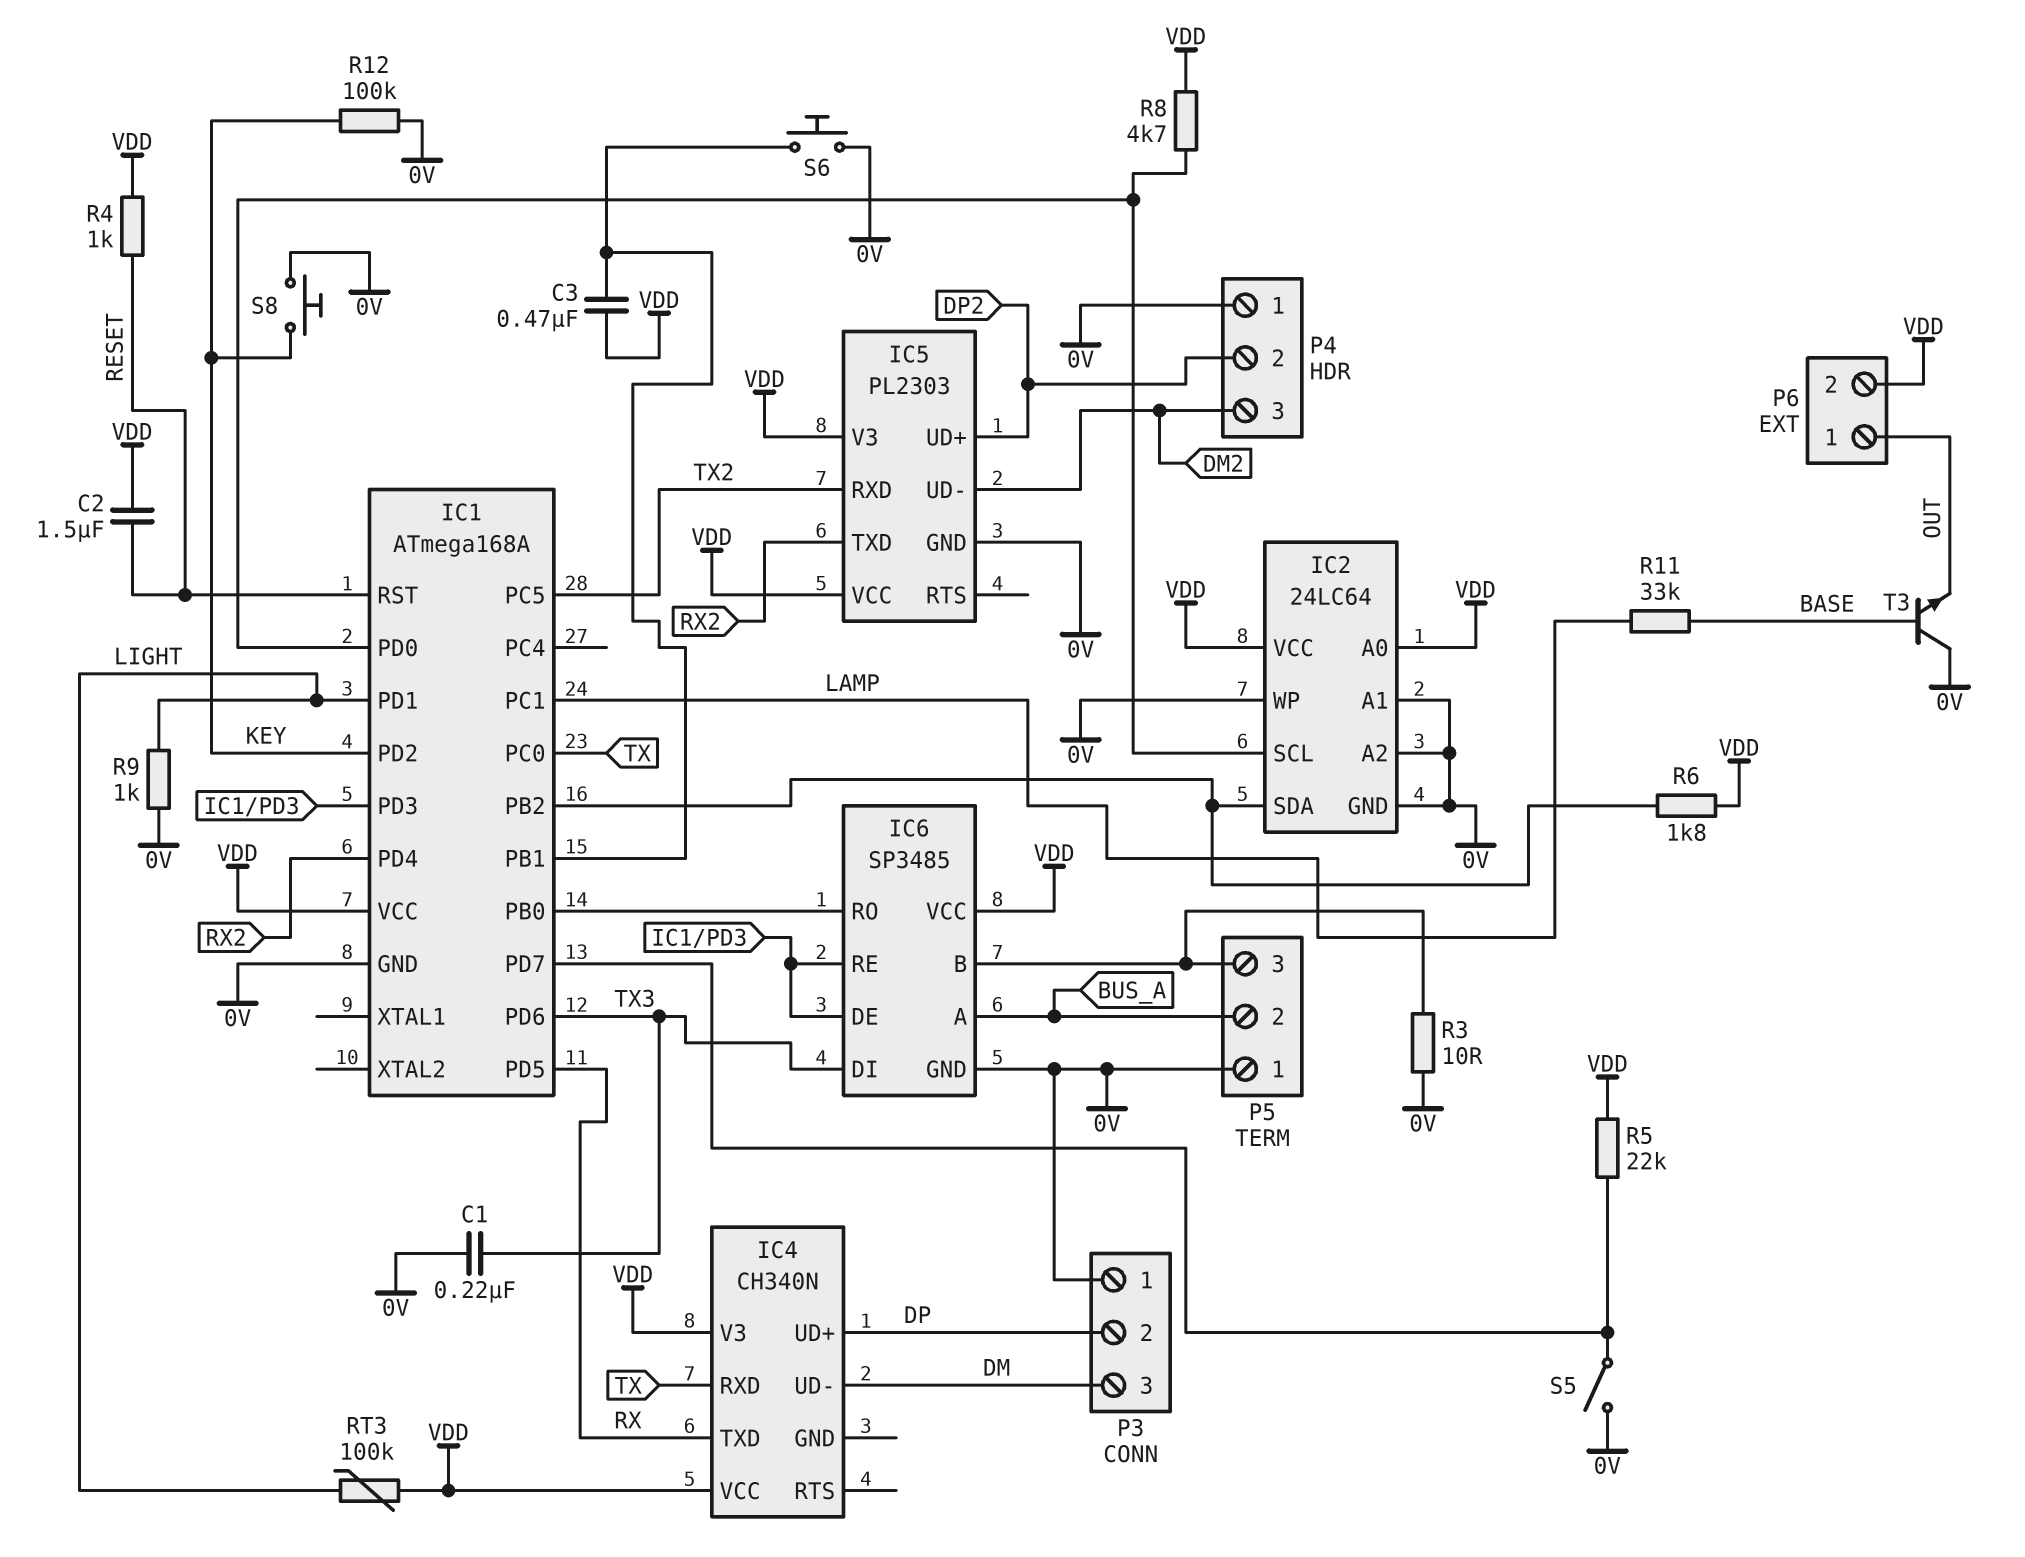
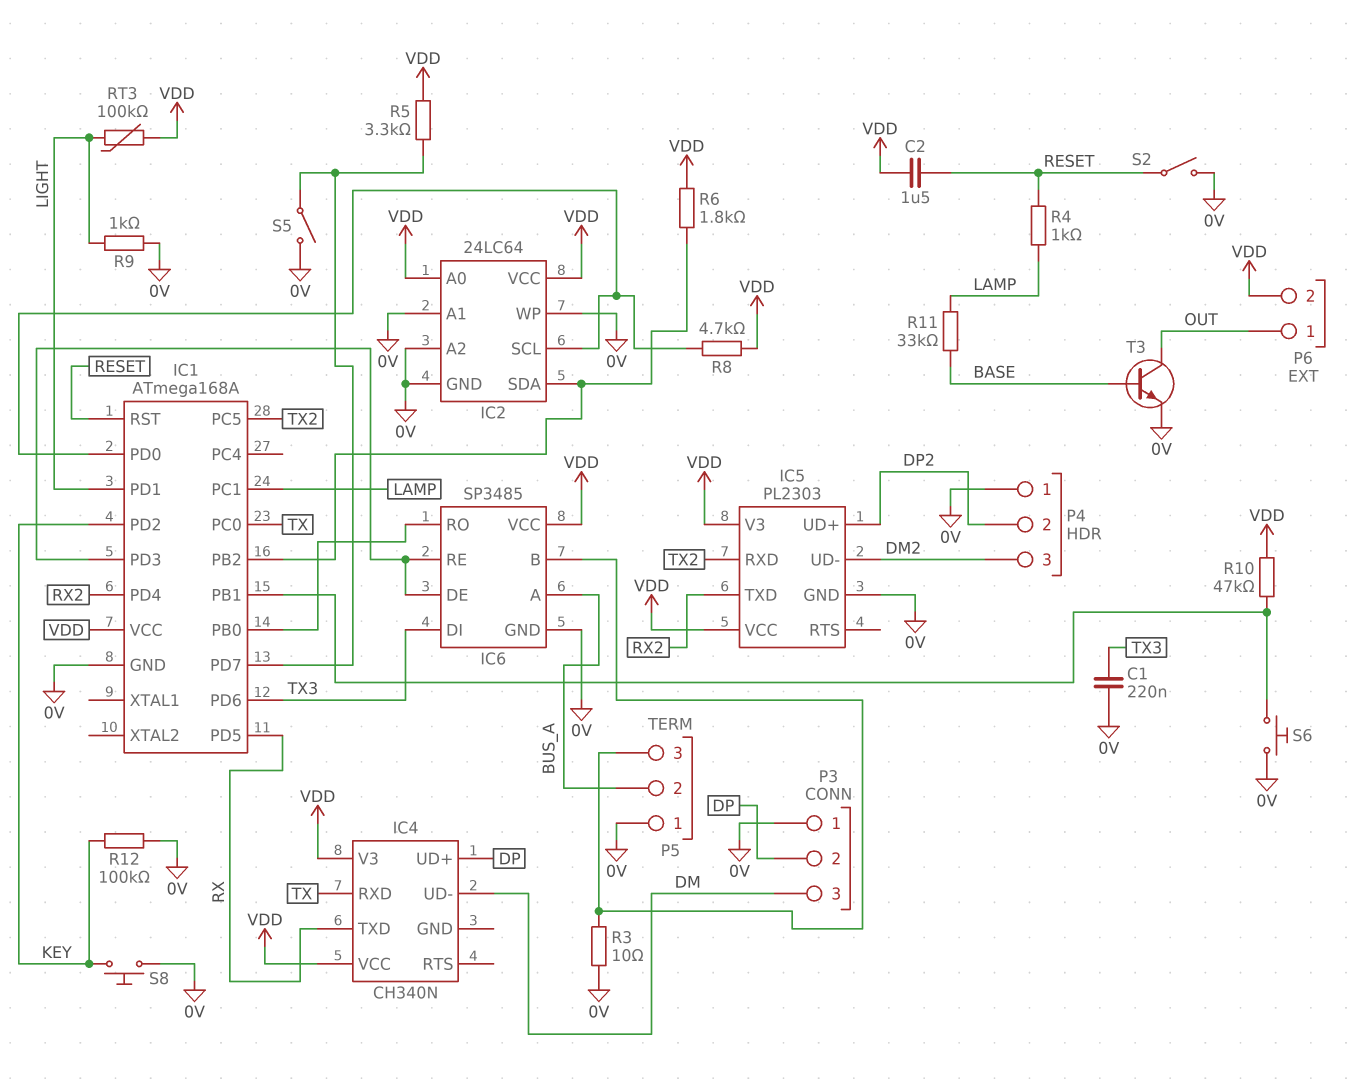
C3: 470nF (IC1/PB1, VDD) -> none
R4: 1k (RESET, VDD) -> 1k (LAMP, RESET)
R5: 22k (IC1/PD7, VDD) -> 3.3k (IC1/PD7, VDD)
R10: none -> 47k (IC1/PB1, VDD)
S2: none -> switch (0V, RESET)
T3: NPN (B BASE, C 0V, E OUT) -> NPN (B BASE, C OUT, E 0V)

